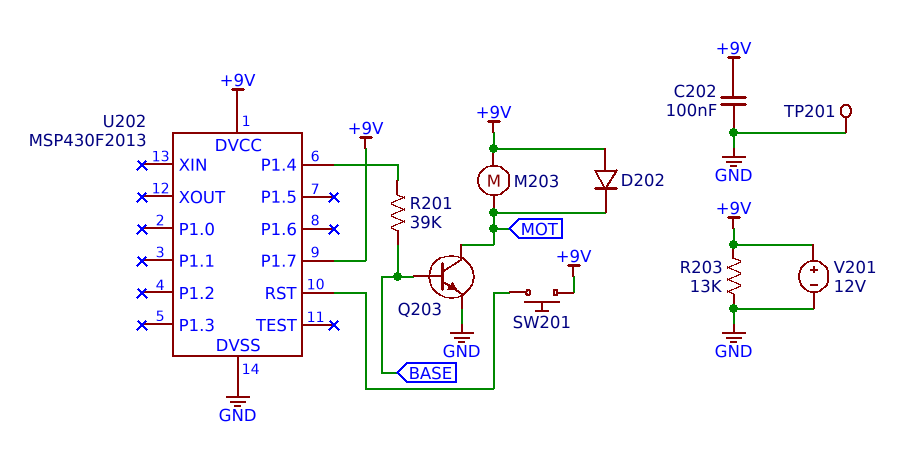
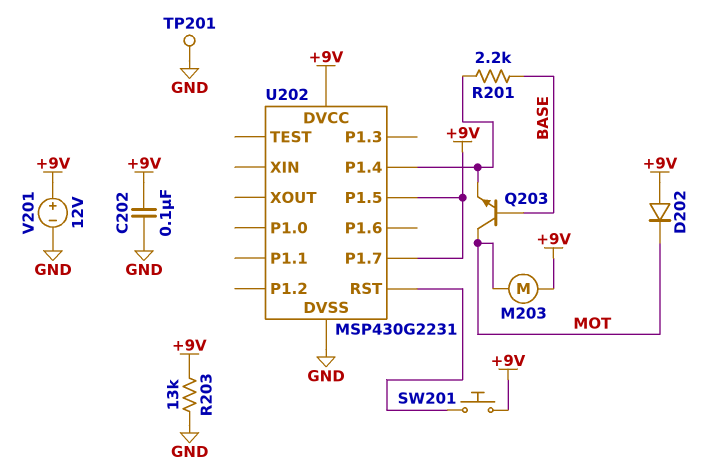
Q203: NPN (B BASE, C MOT, E GND) -> NPN (B BASE, C MOT, E U202/P1.4)
R201: 39k (BASE, U202/P1.4) -> 2.2k (BASE, U202/P1.4)
U202: MSP430F2013 -> MSP430G2231
U202 pin P1.5: none -> +9V

